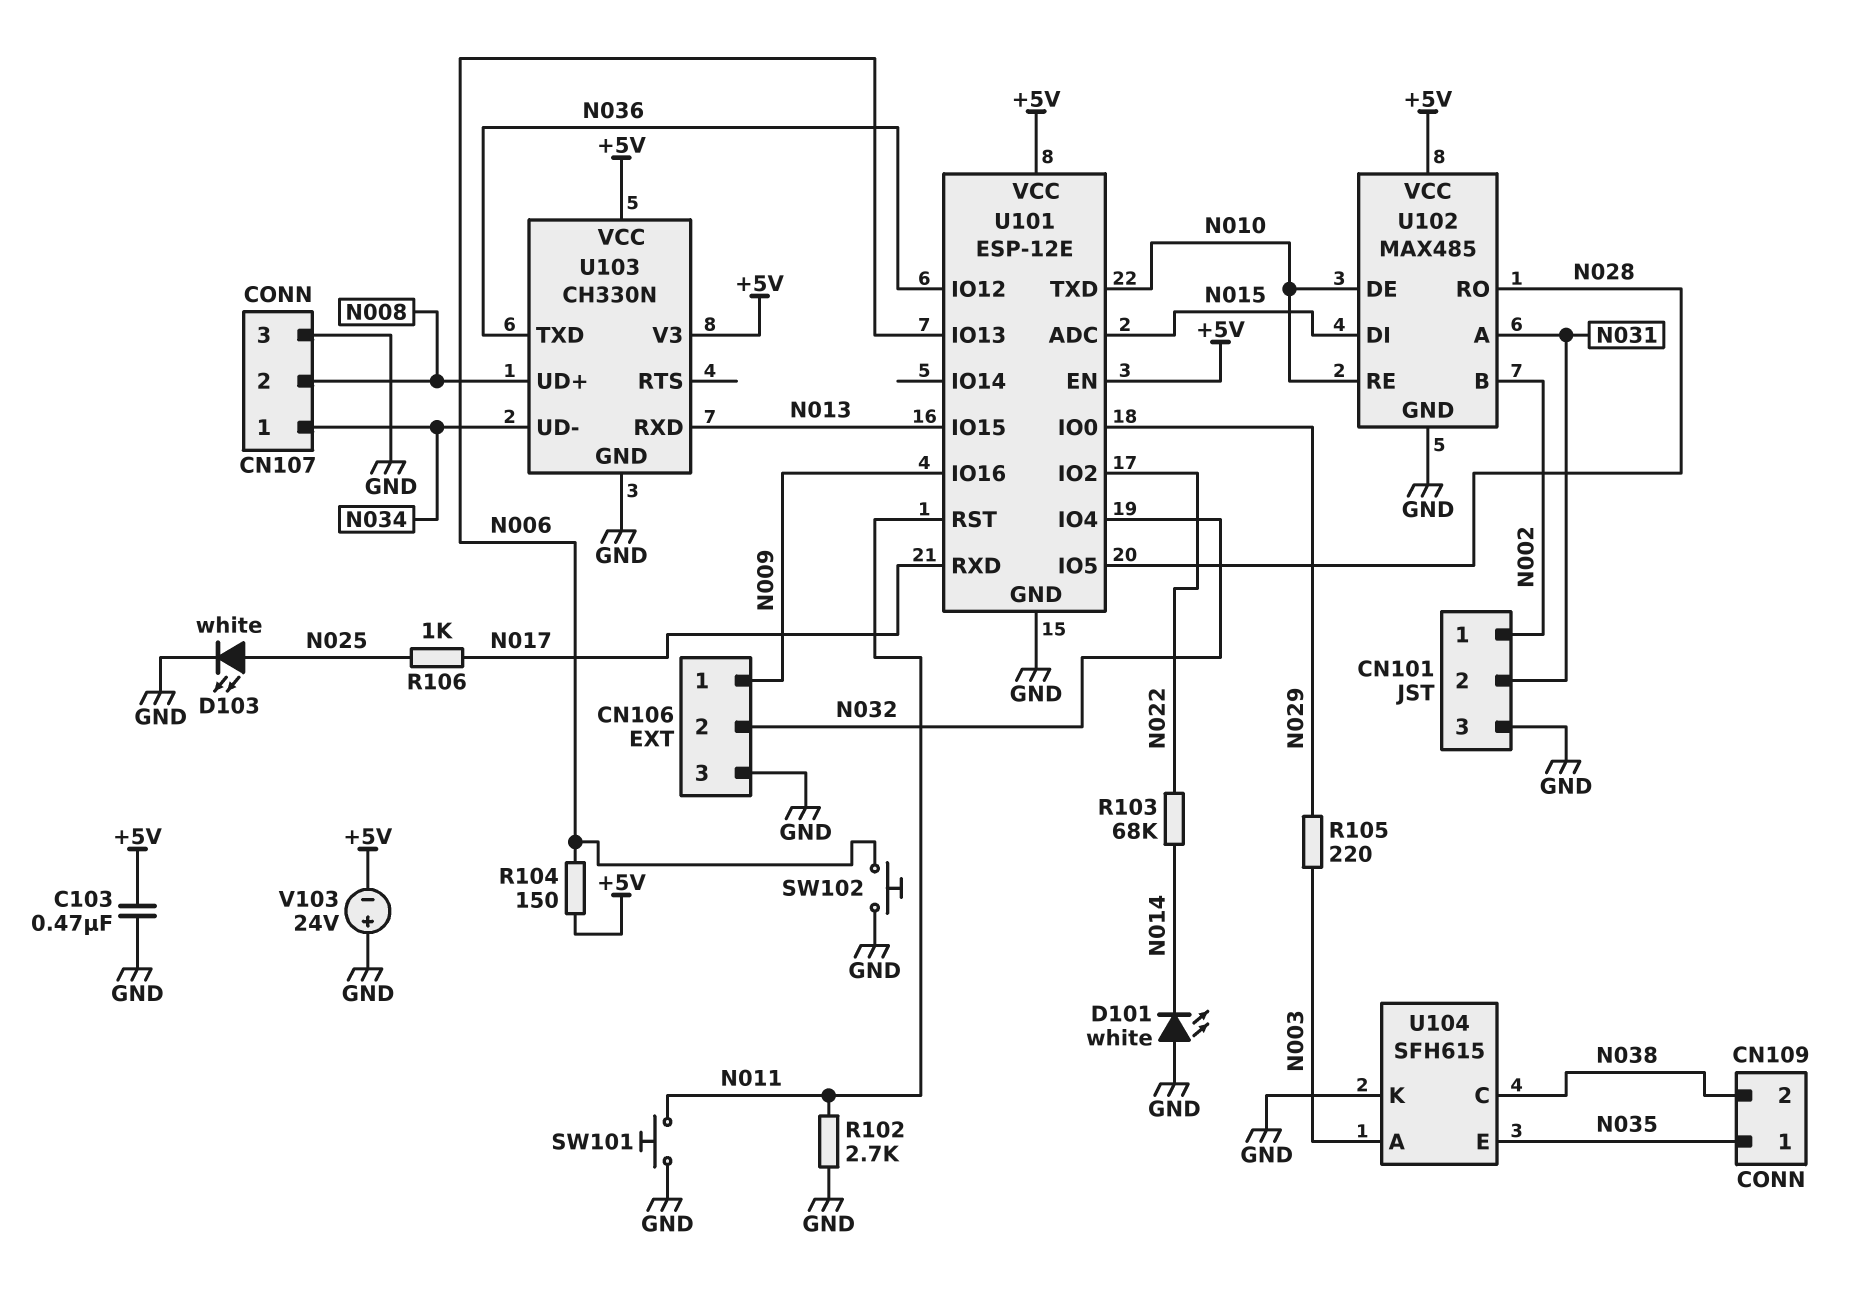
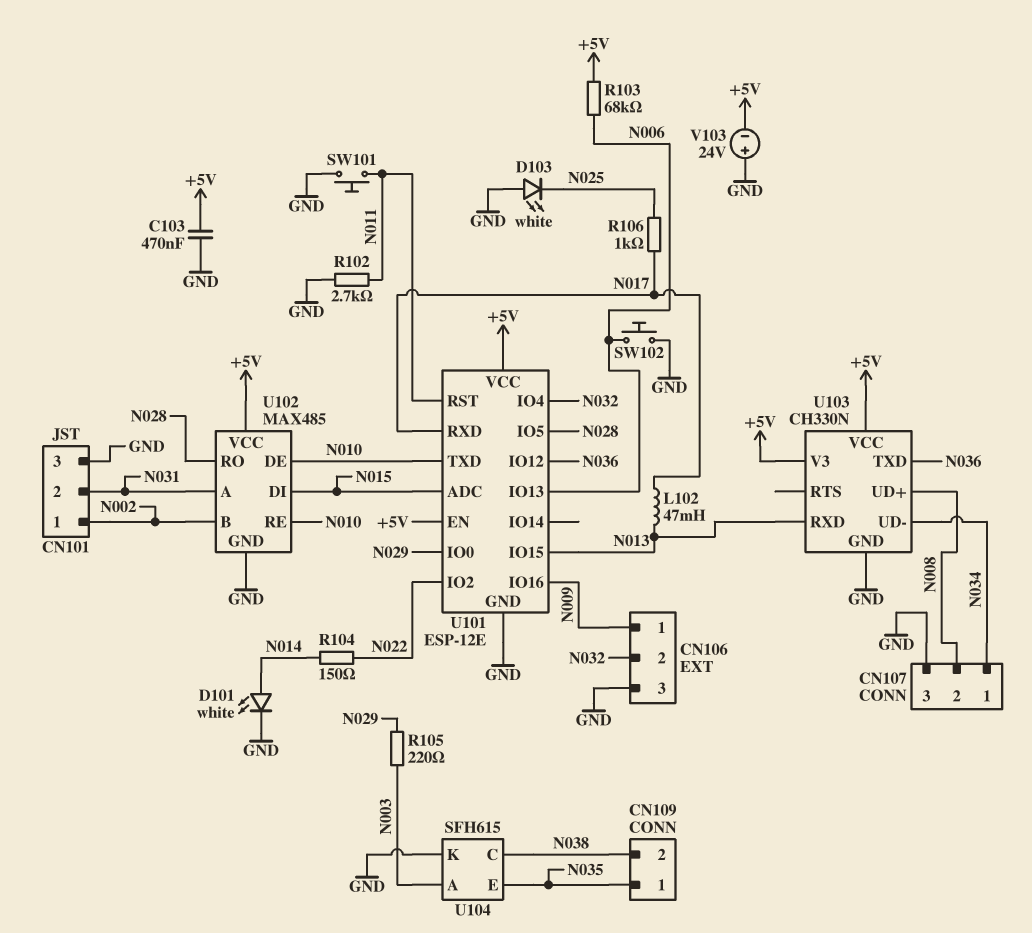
D101: LED white (A GND, K N014) -> LED white (A N014, K GND)
D103: LED white (A N025, K GND) -> LED white (A GND, K N025)
L102: none -> 47mH (N013, N017)
R103: 68k (N014, N022) -> 68k (+5V, N006)
R104: 150 (+5V, N006) -> 150 (N014, N022)

